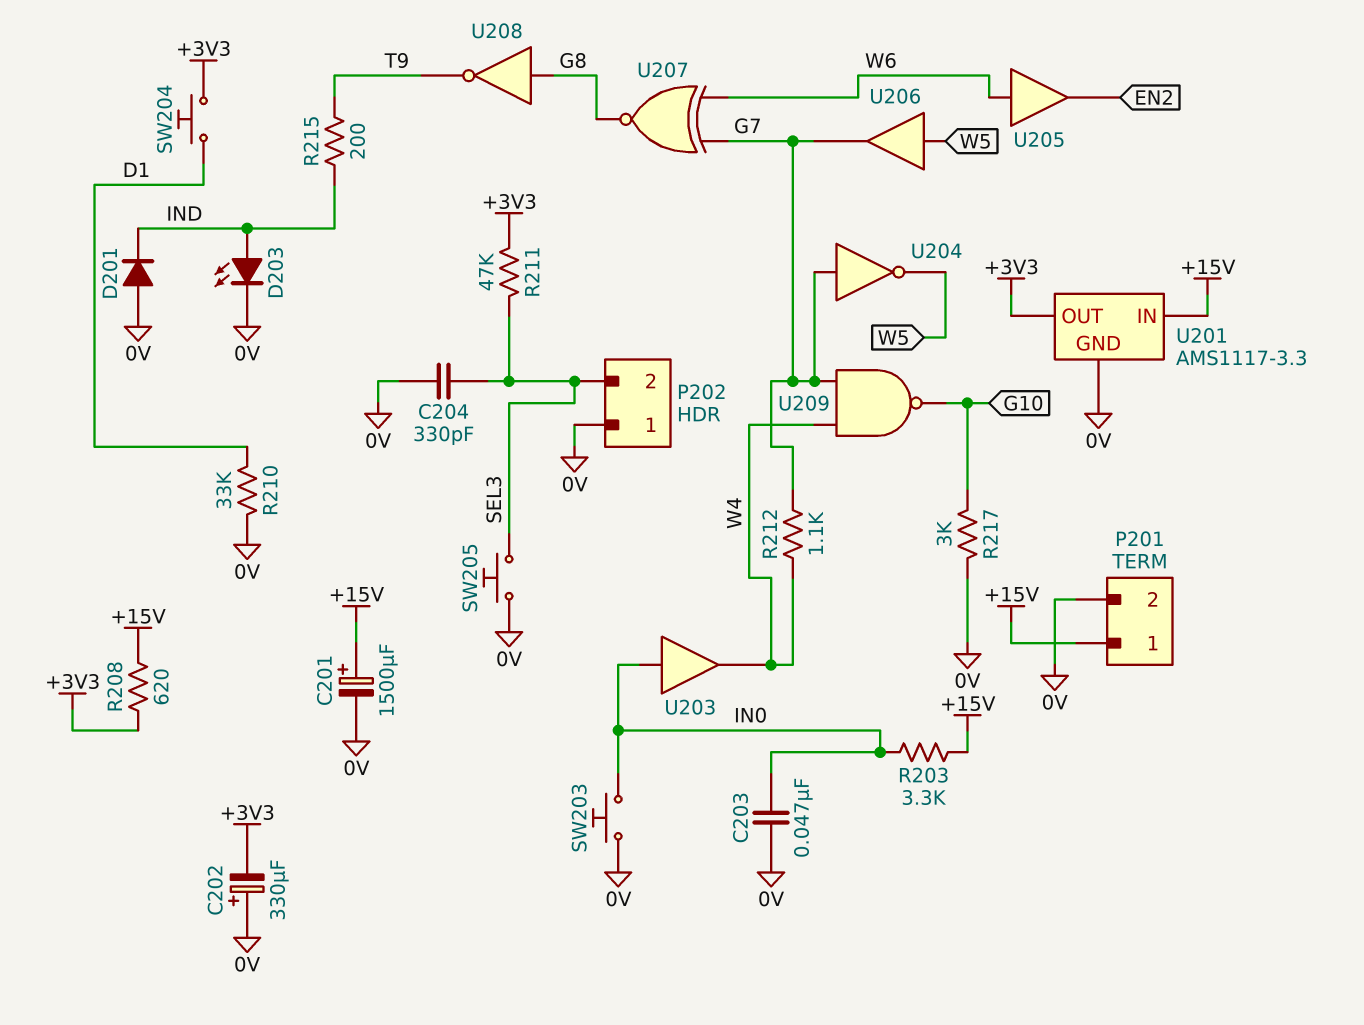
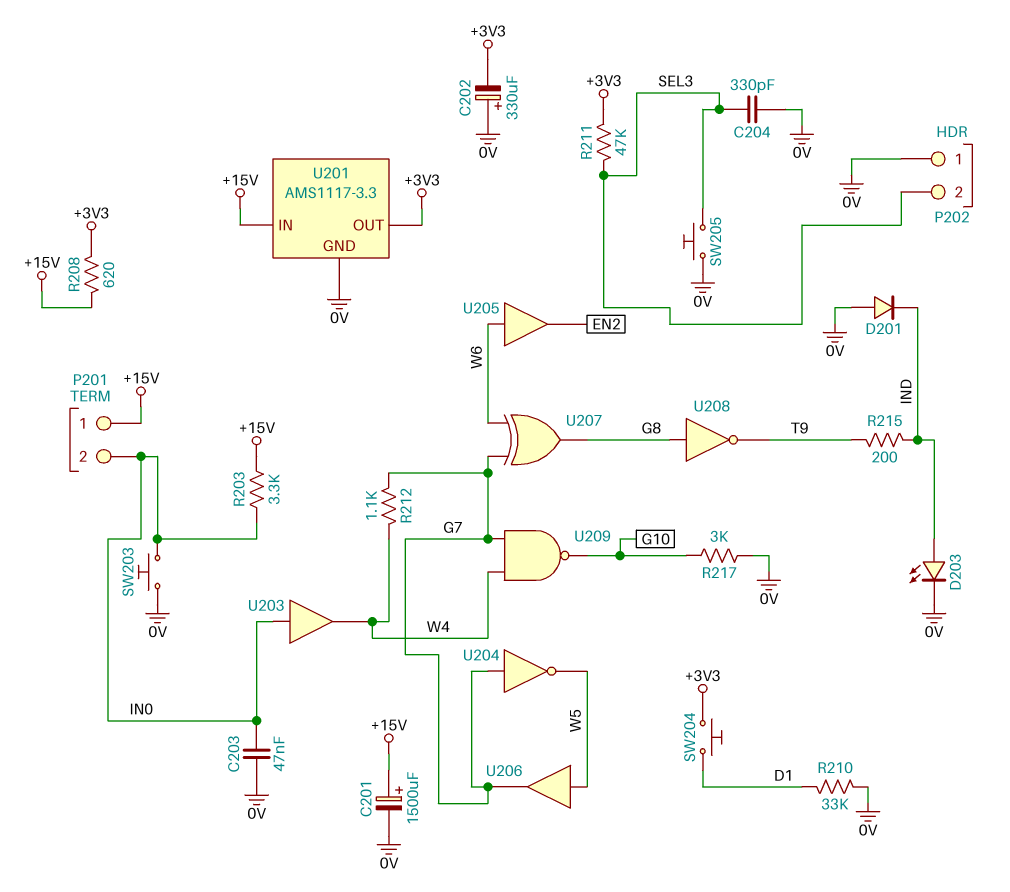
P201 pin 2: 0V -> IN0
U207: XNOR (in G7, in W6, out G8) -> XOR (in G7, in W6, out G8)

